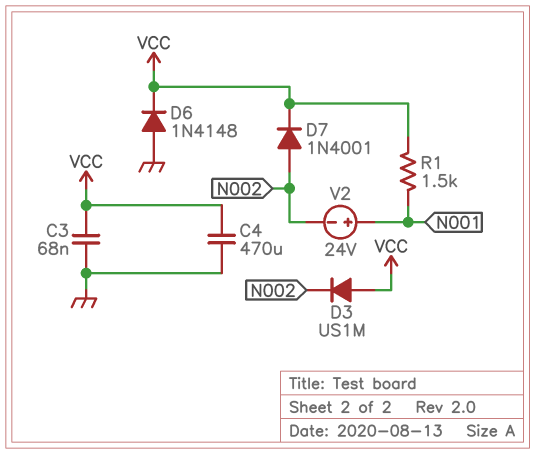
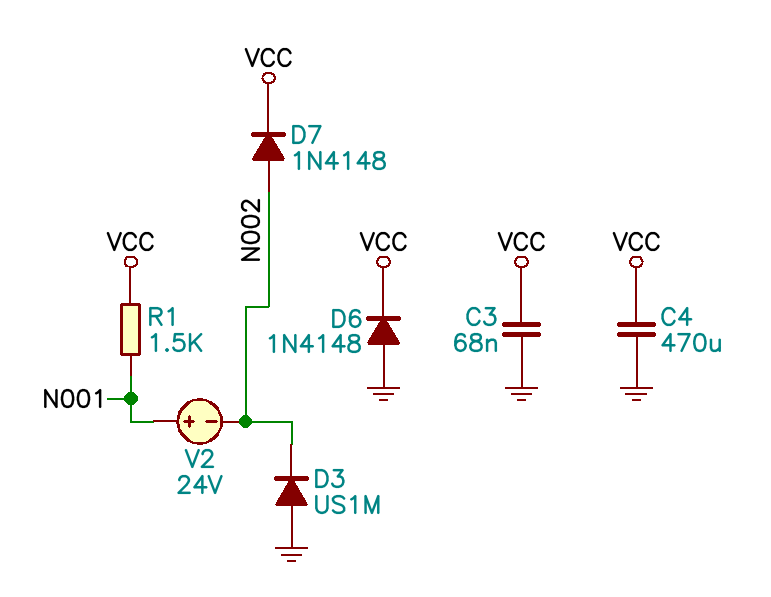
D3: diode US1M (A VCC, K N002) -> diode US1M (A GND, K N002)
D7: diode 1N4001 (A N002, K VCC) -> diode 1N4148 (A N002, K VCC)

